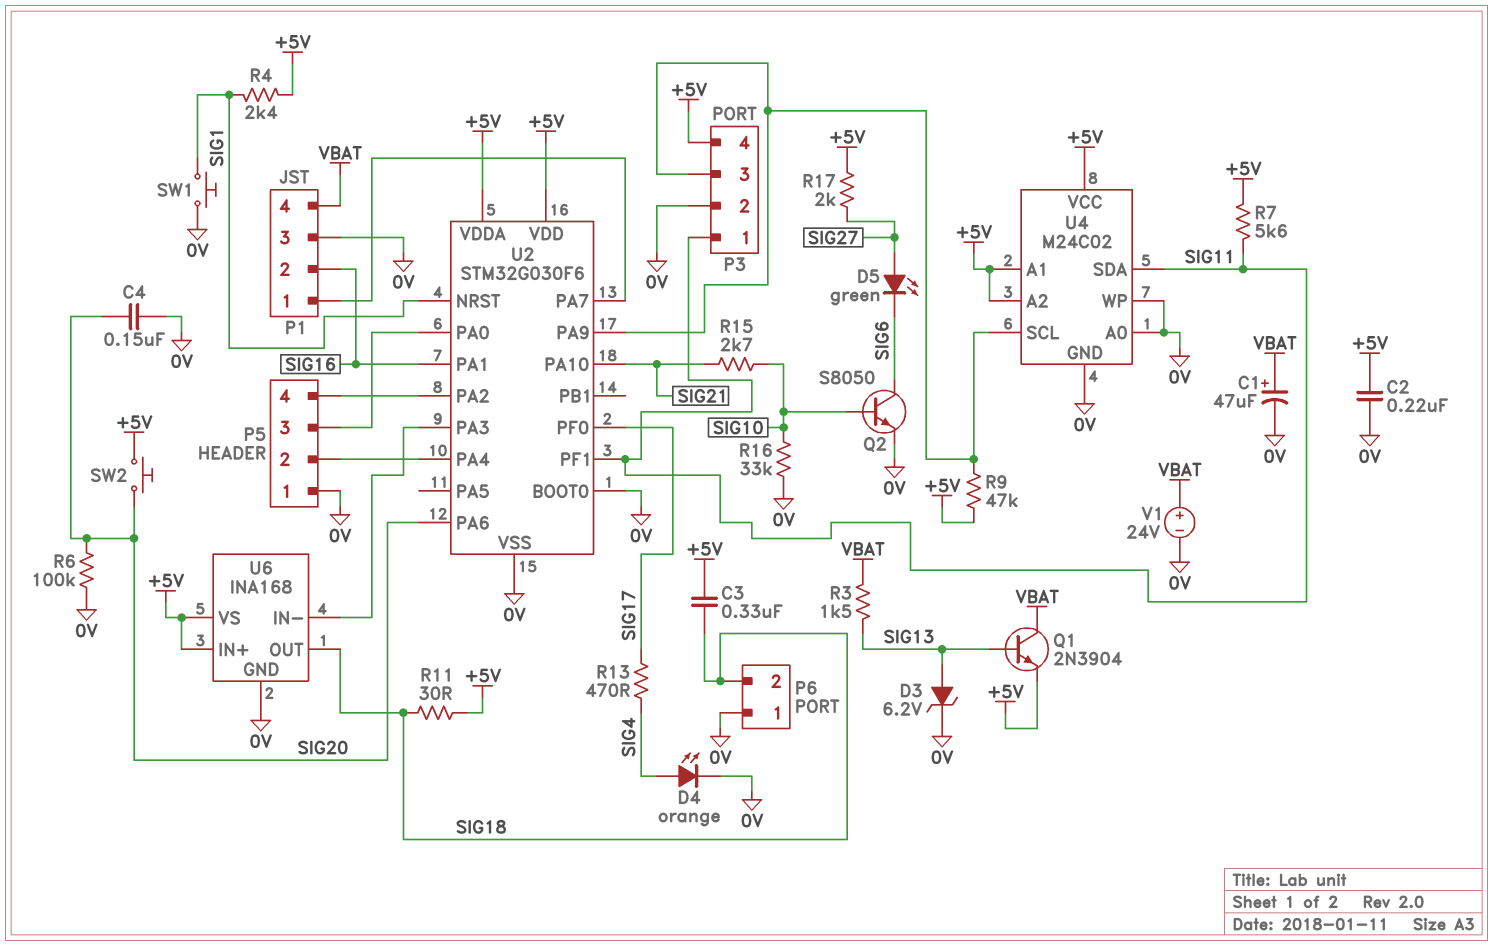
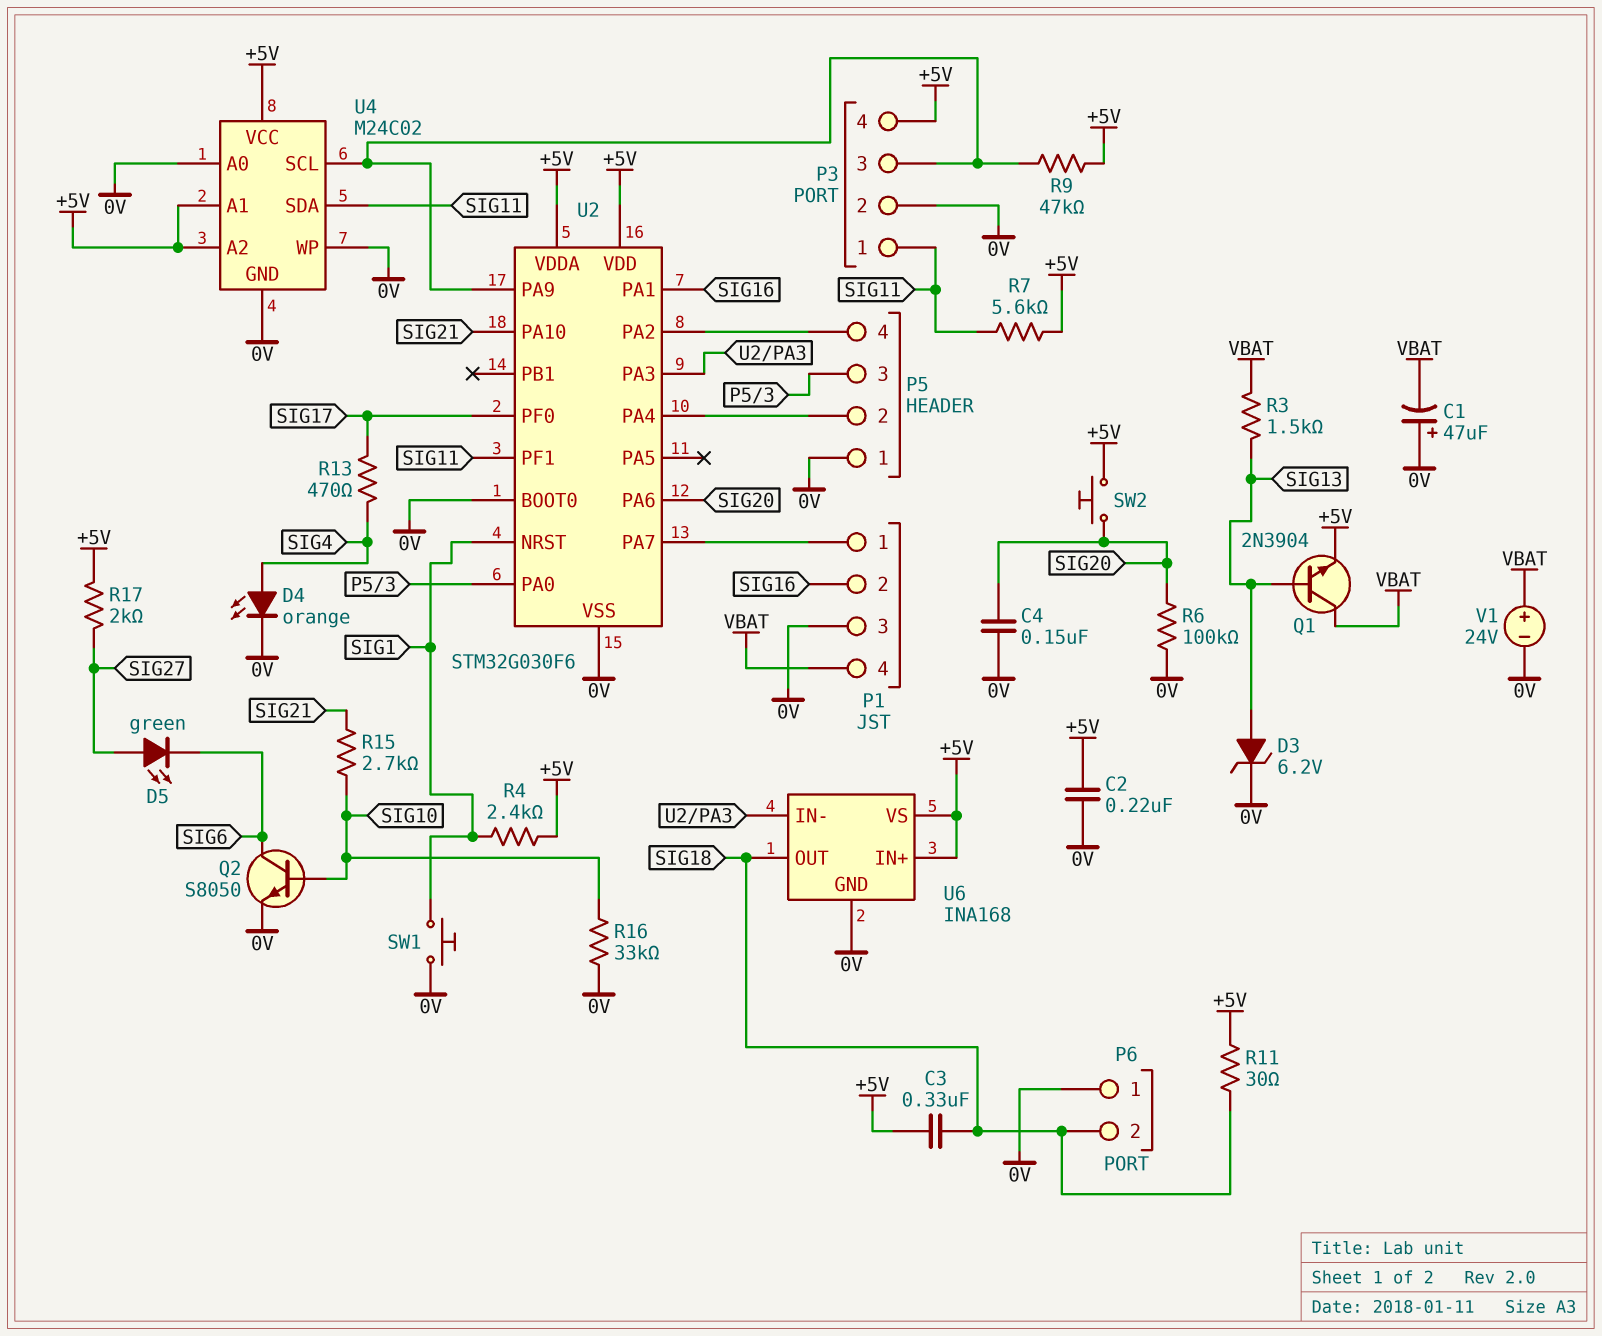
C1: 47uF (plus VBAT, minus 0V) -> 47uF (plus 0V, minus VBAT)

